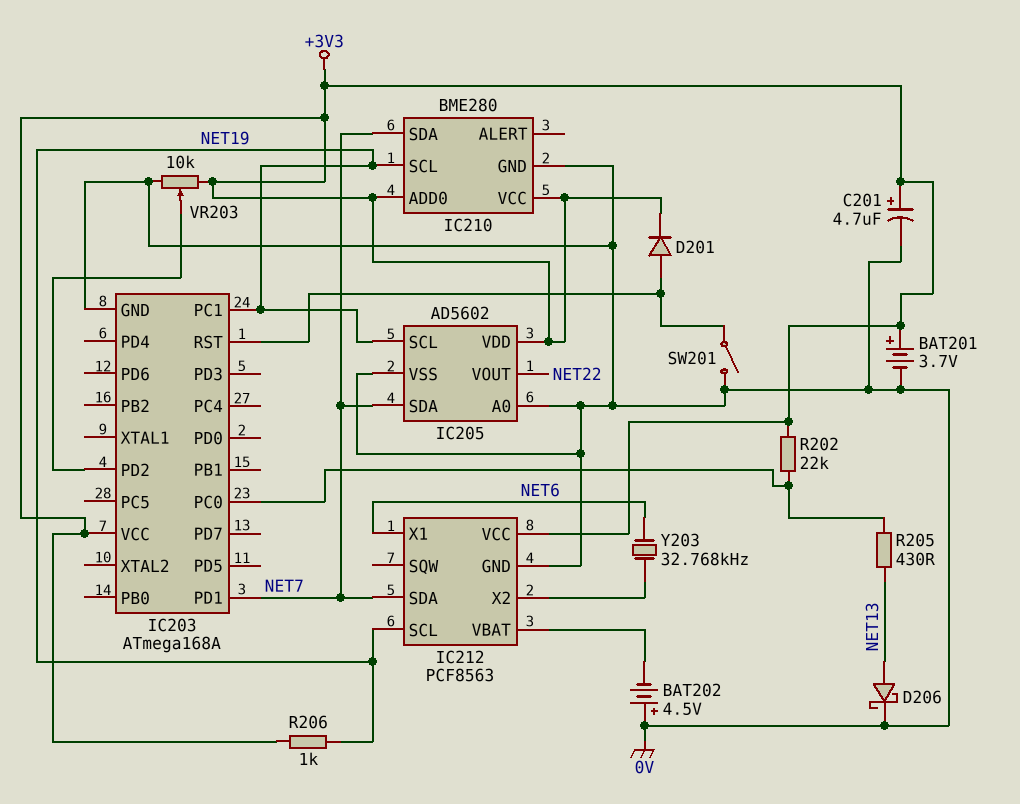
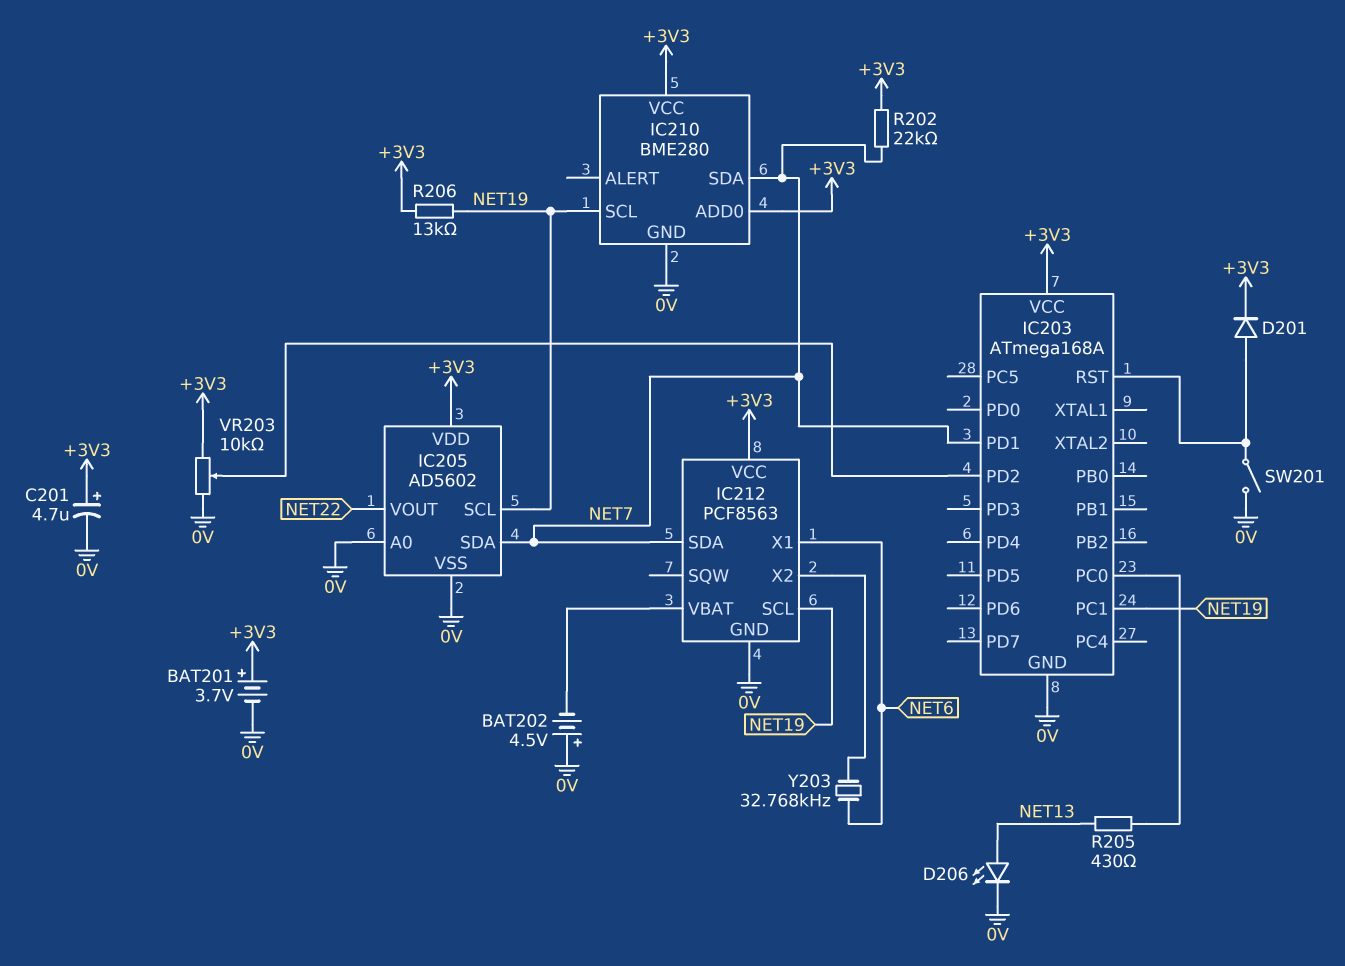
D206: schottky (A NET13, K 0V) -> LED (A NET13, K 0V)
R202: 22k (+3V3, IC203/PC0) -> 22k (+3V3, NET7)
R206: 1k (+3V3, NET19) -> 13k (+3V3, NET19)

